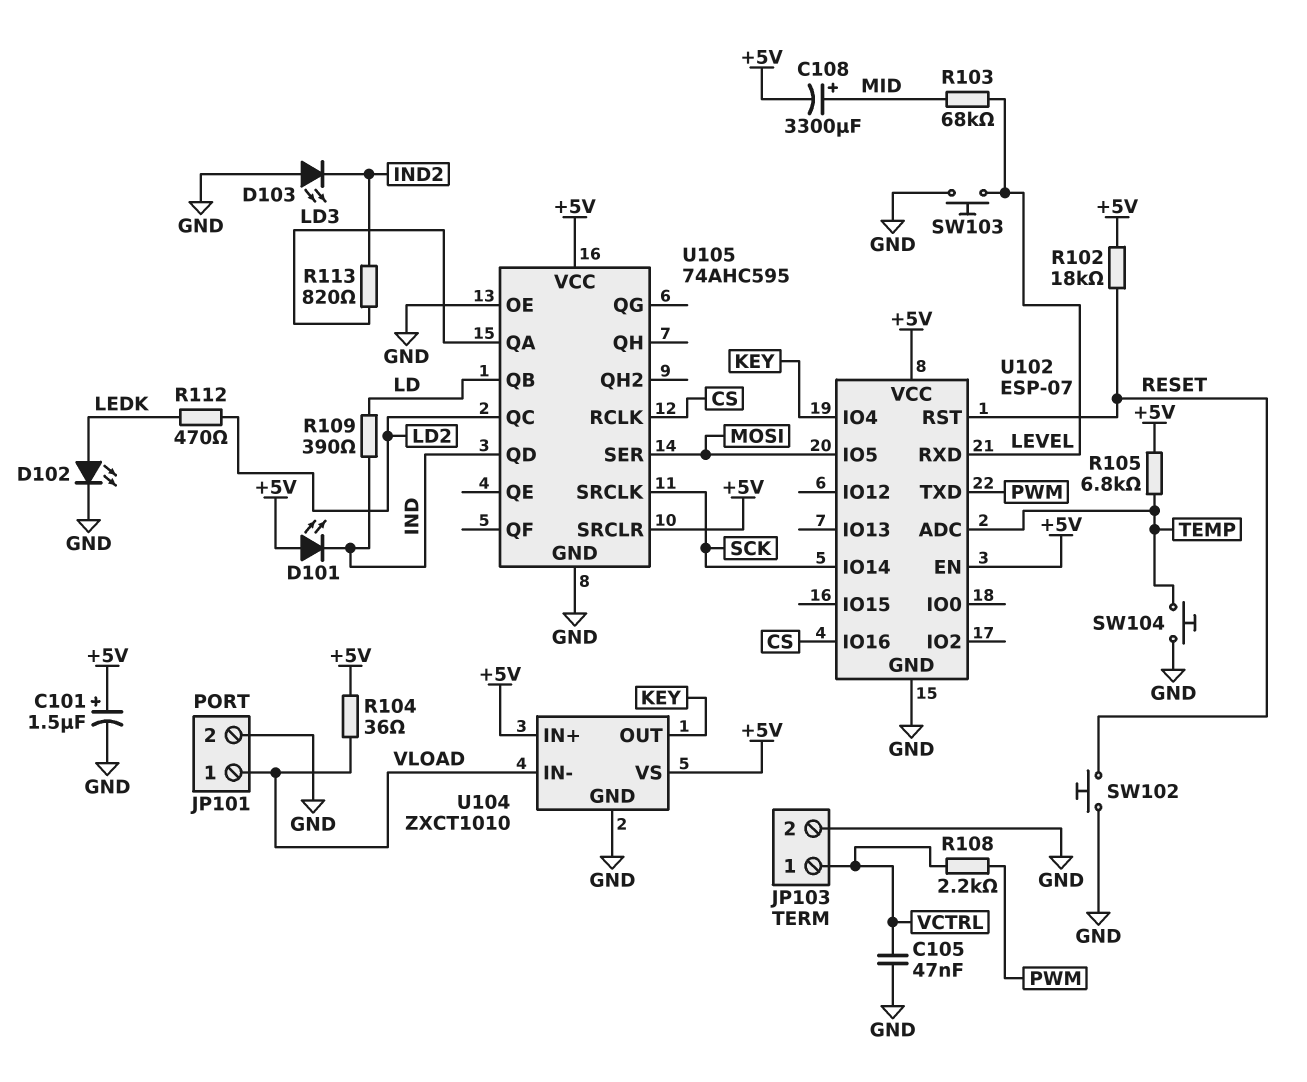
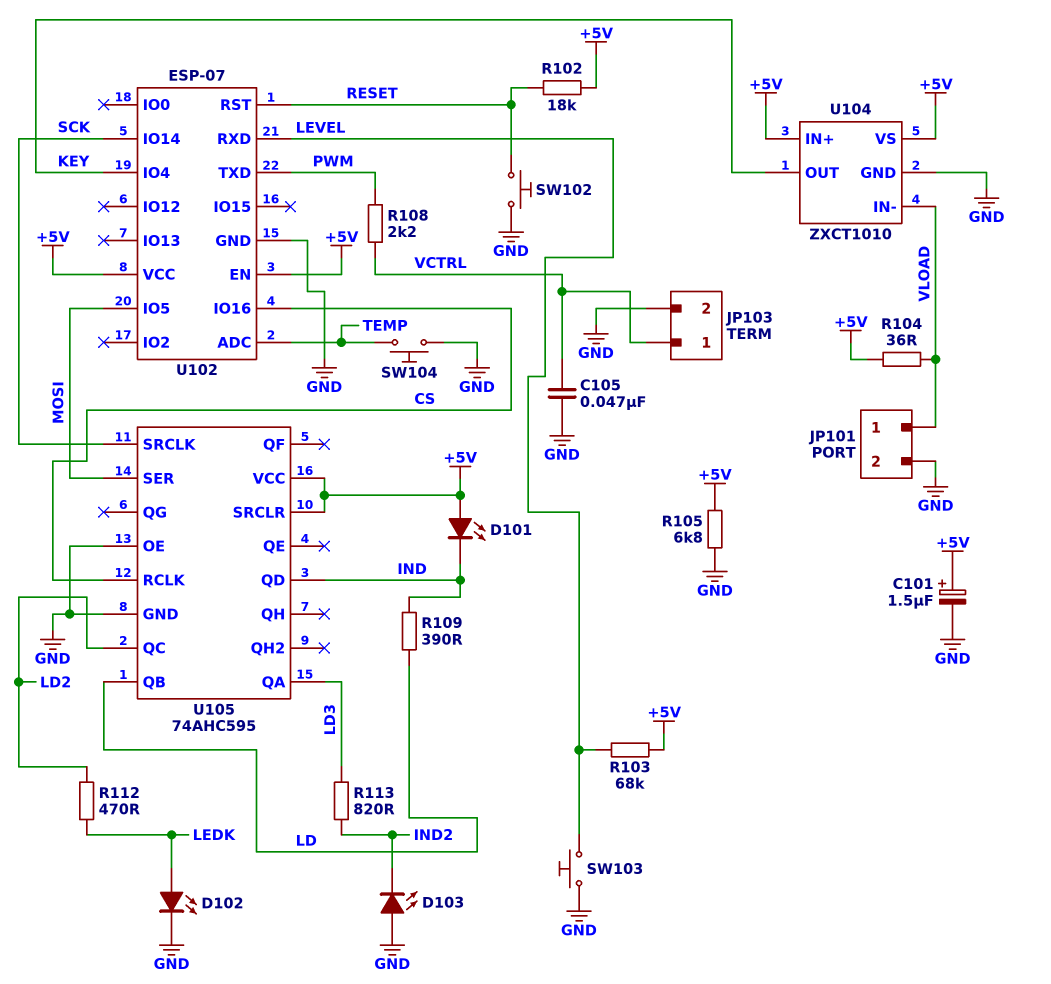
C108: 3300uF (plus MID, minus +5V) -> none
R103: 68k (LEVEL, MID) -> 68k (+5V, LEVEL)
R105: 6.8k (+5V, TEMP) -> 6.8k (+5V, GND)

